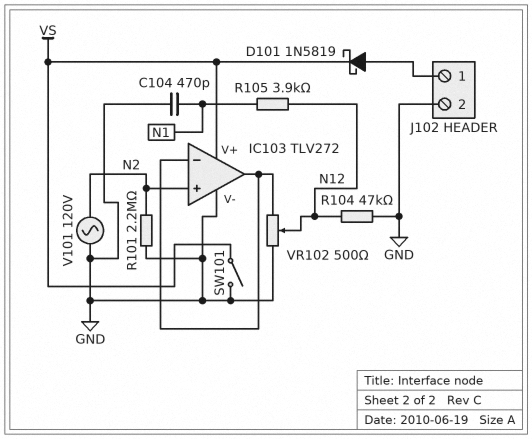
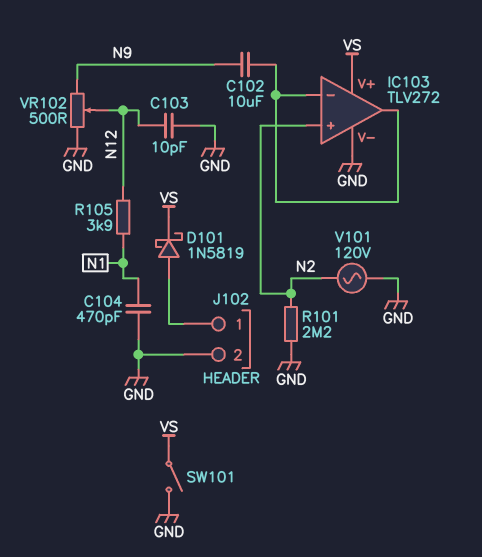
C102: none -> 10uF (IC103/in-, N9)
C103: none -> 10pF (GND, N12)
R104: 47k (GND, N12) -> none
VR102: 500 (GND, IC103/in-, wiper N12) -> 500 (GND, N9, wiper N12)

